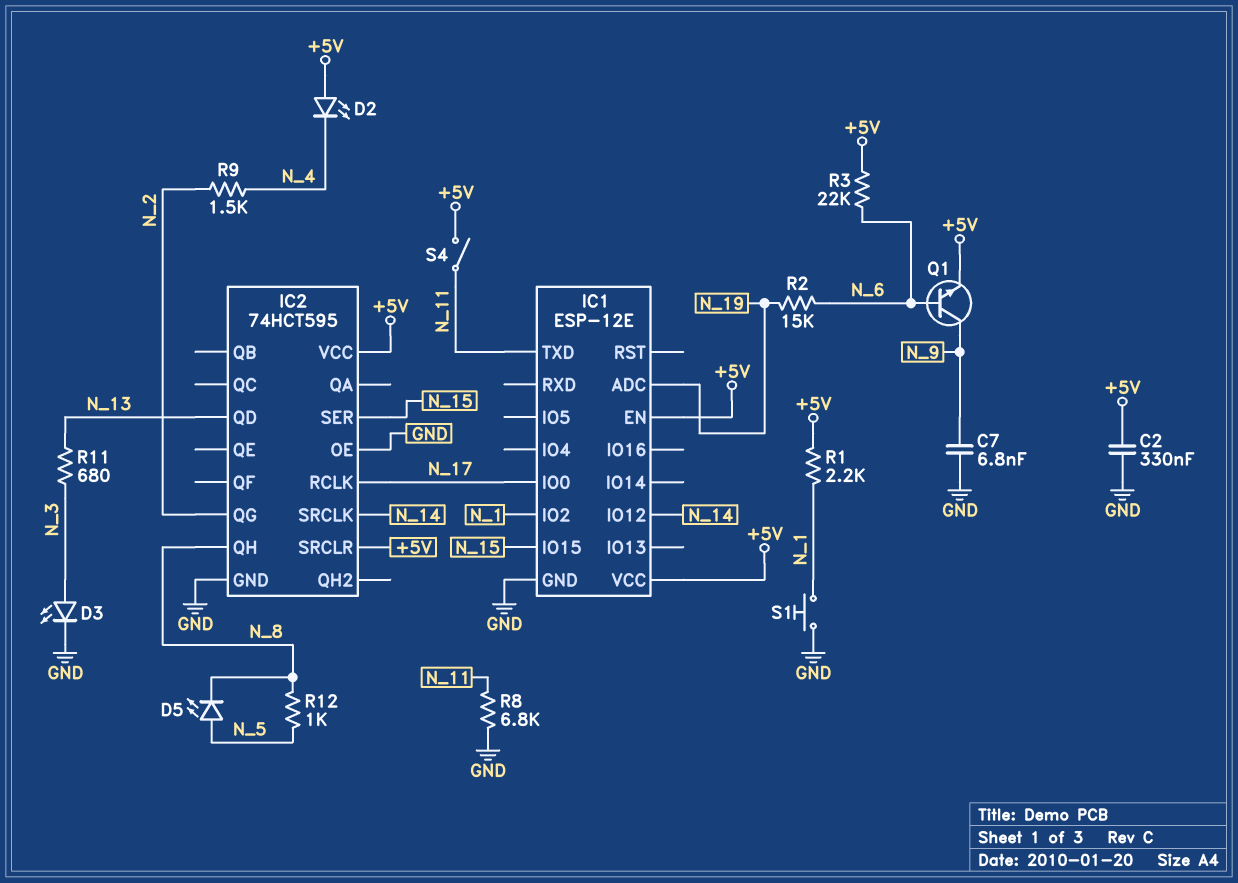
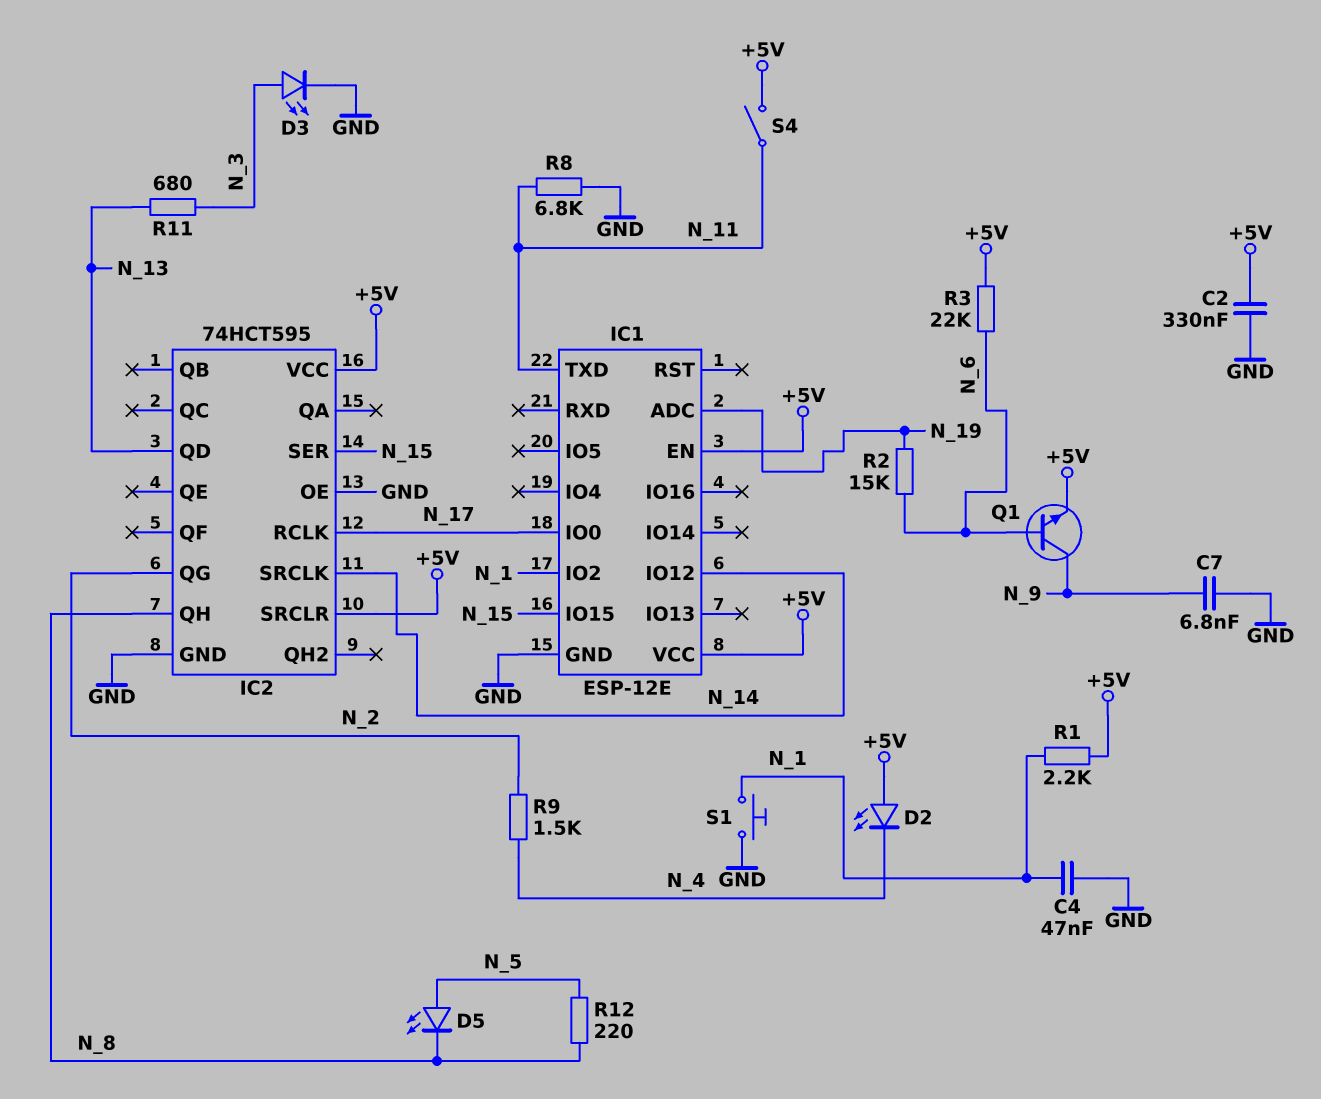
C4: none -> 47nF (GND, N_1)
R12: 1k (N_5, N_8) -> 220 (N_5, N_8)

